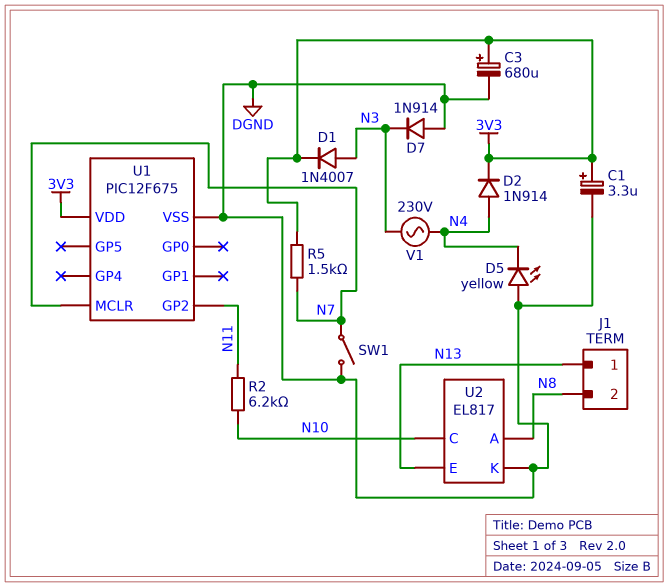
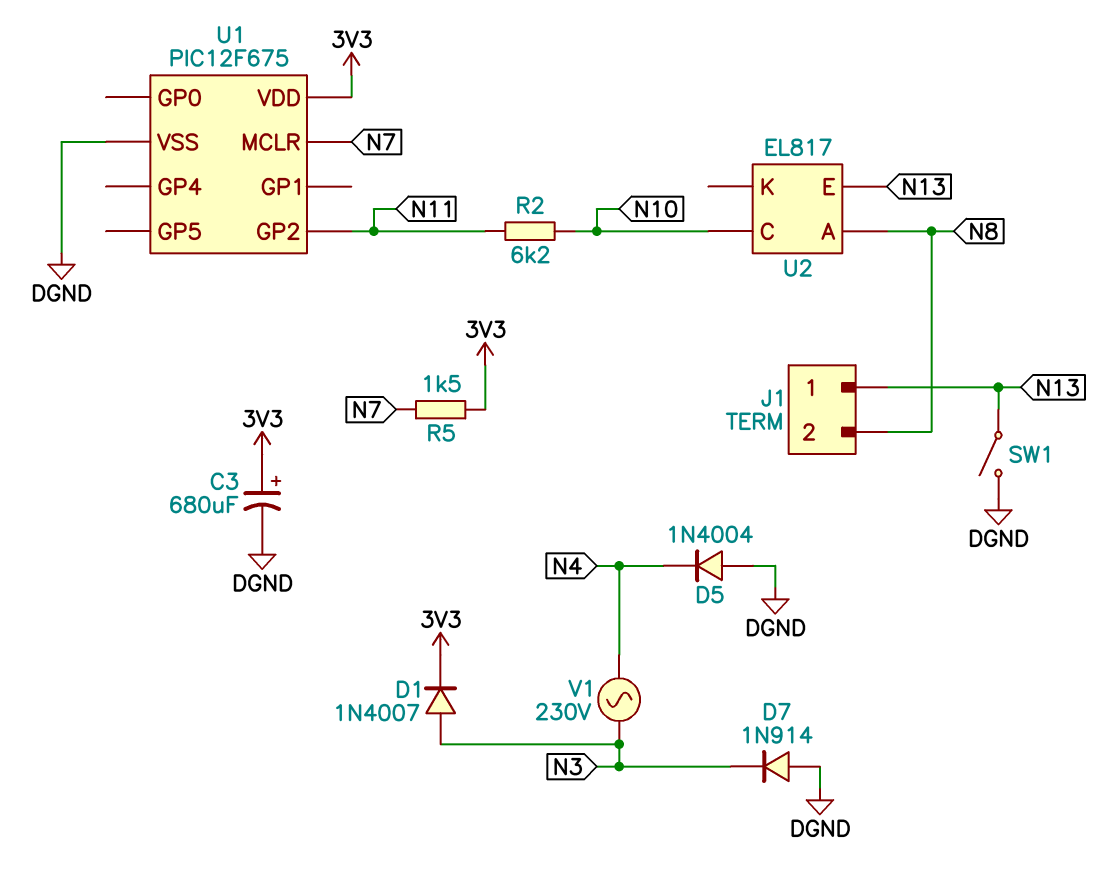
C1: 3.3uF (plus 3V3, minus DGND) -> none
D2: diode 1N914 (A N4, K 3V3) -> none
D5: LED yellow (A DGND, K N4) -> diode 1N4004 (A DGND, K N4)
SW1: switch (DGND, N7) -> switch (DGND, N13)
U2 pin K: DGND -> none

